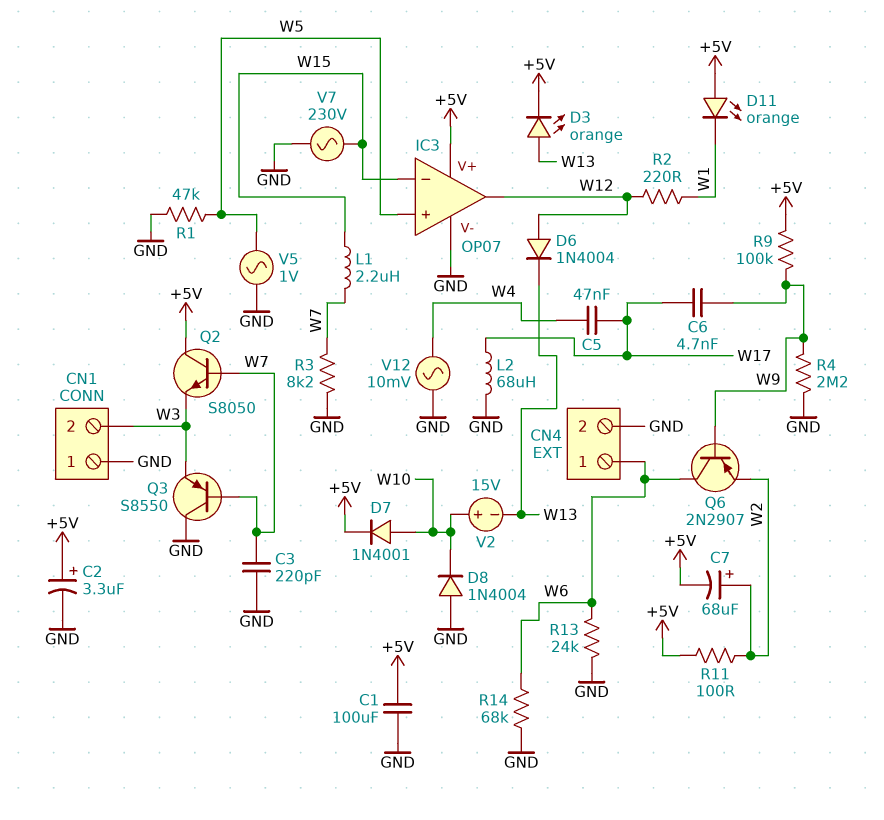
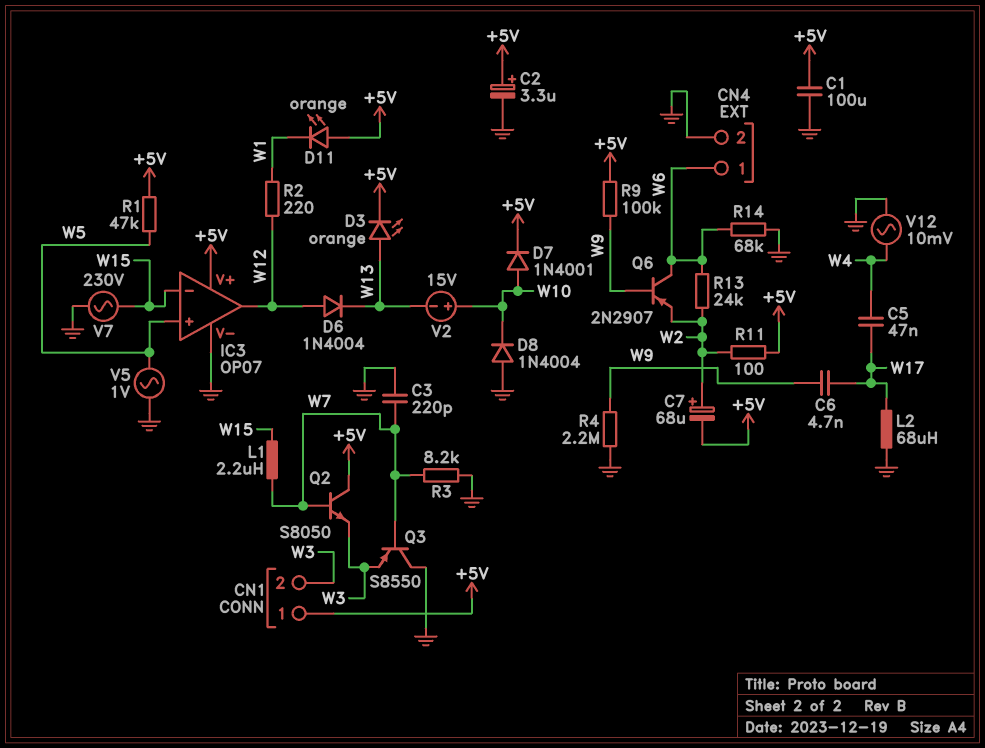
CN1 pin 1: GND -> +5V
R1: 47k (GND, W5) -> 47k (+5V, W5)
R13: 24k (GND, W6) -> 24k (W2, W6)

